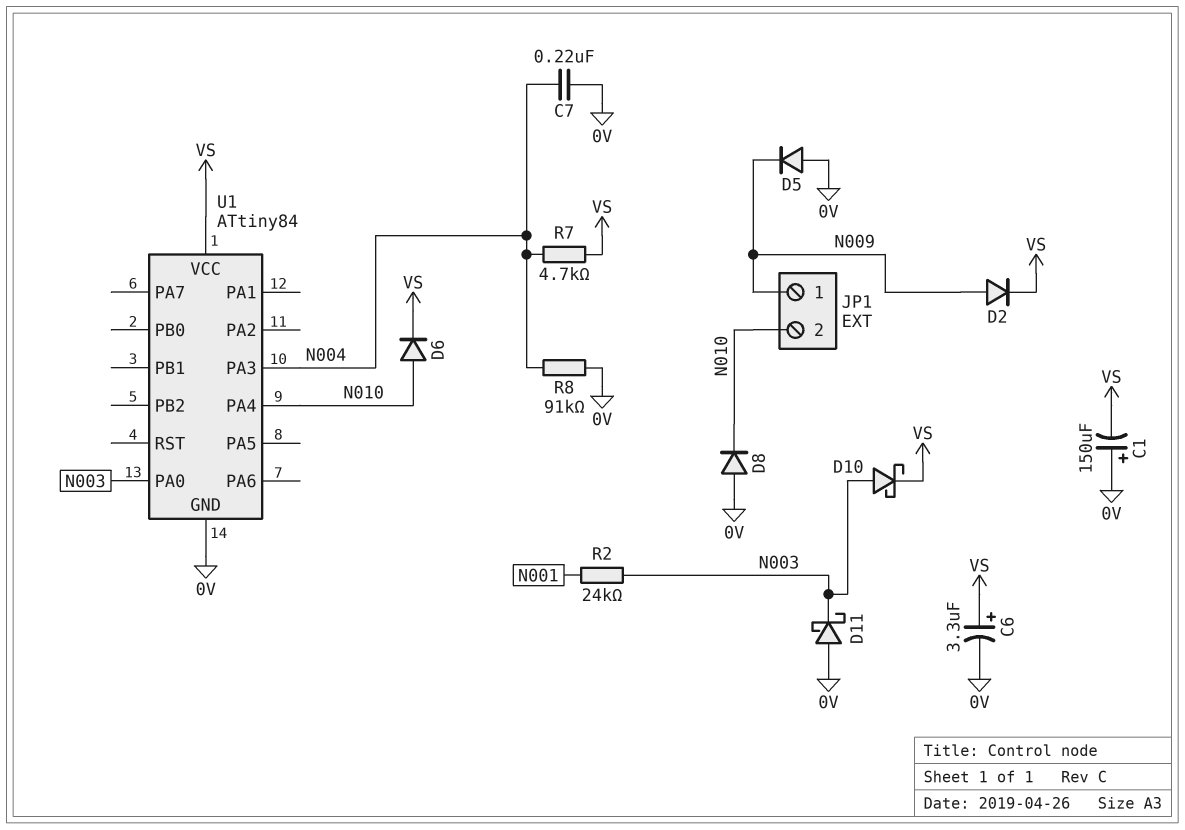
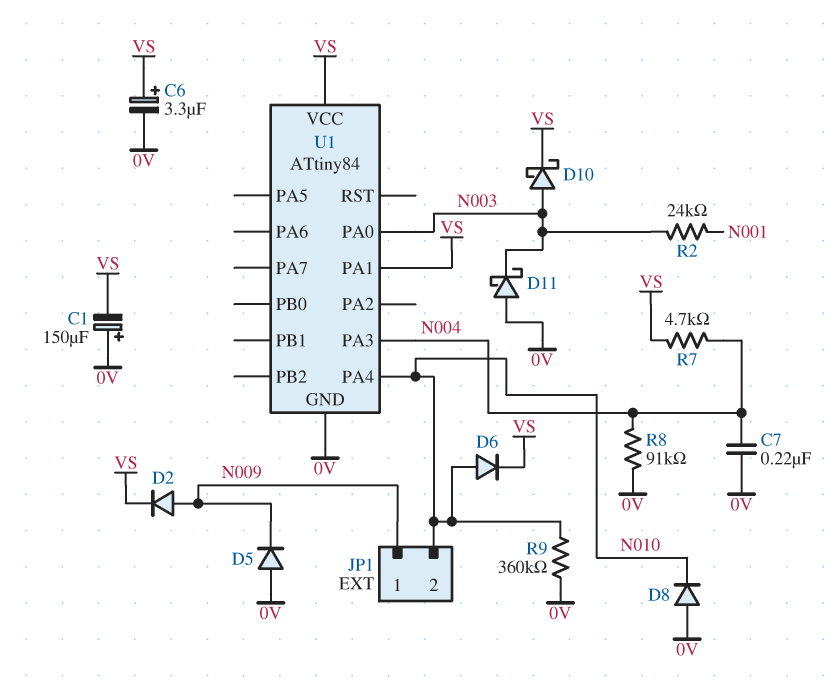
R9: none -> 360k (0V, N010)
U1 pin PA1: none -> VS

